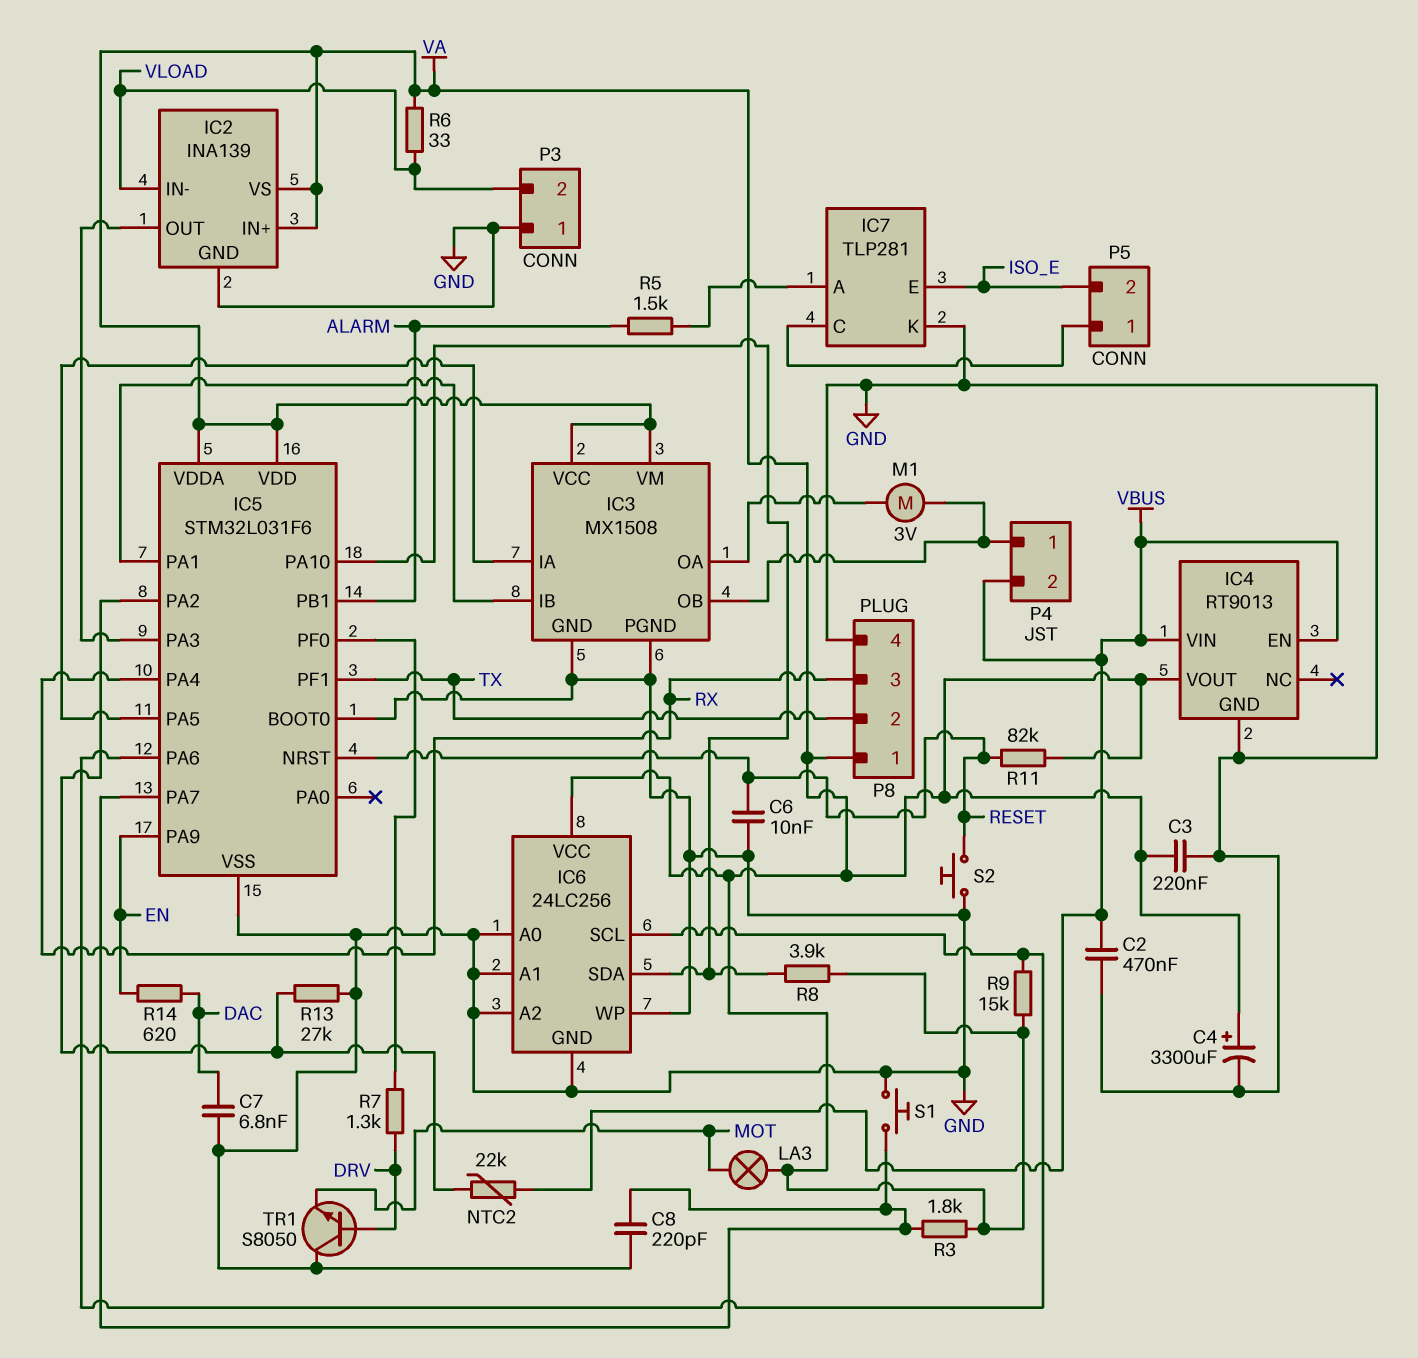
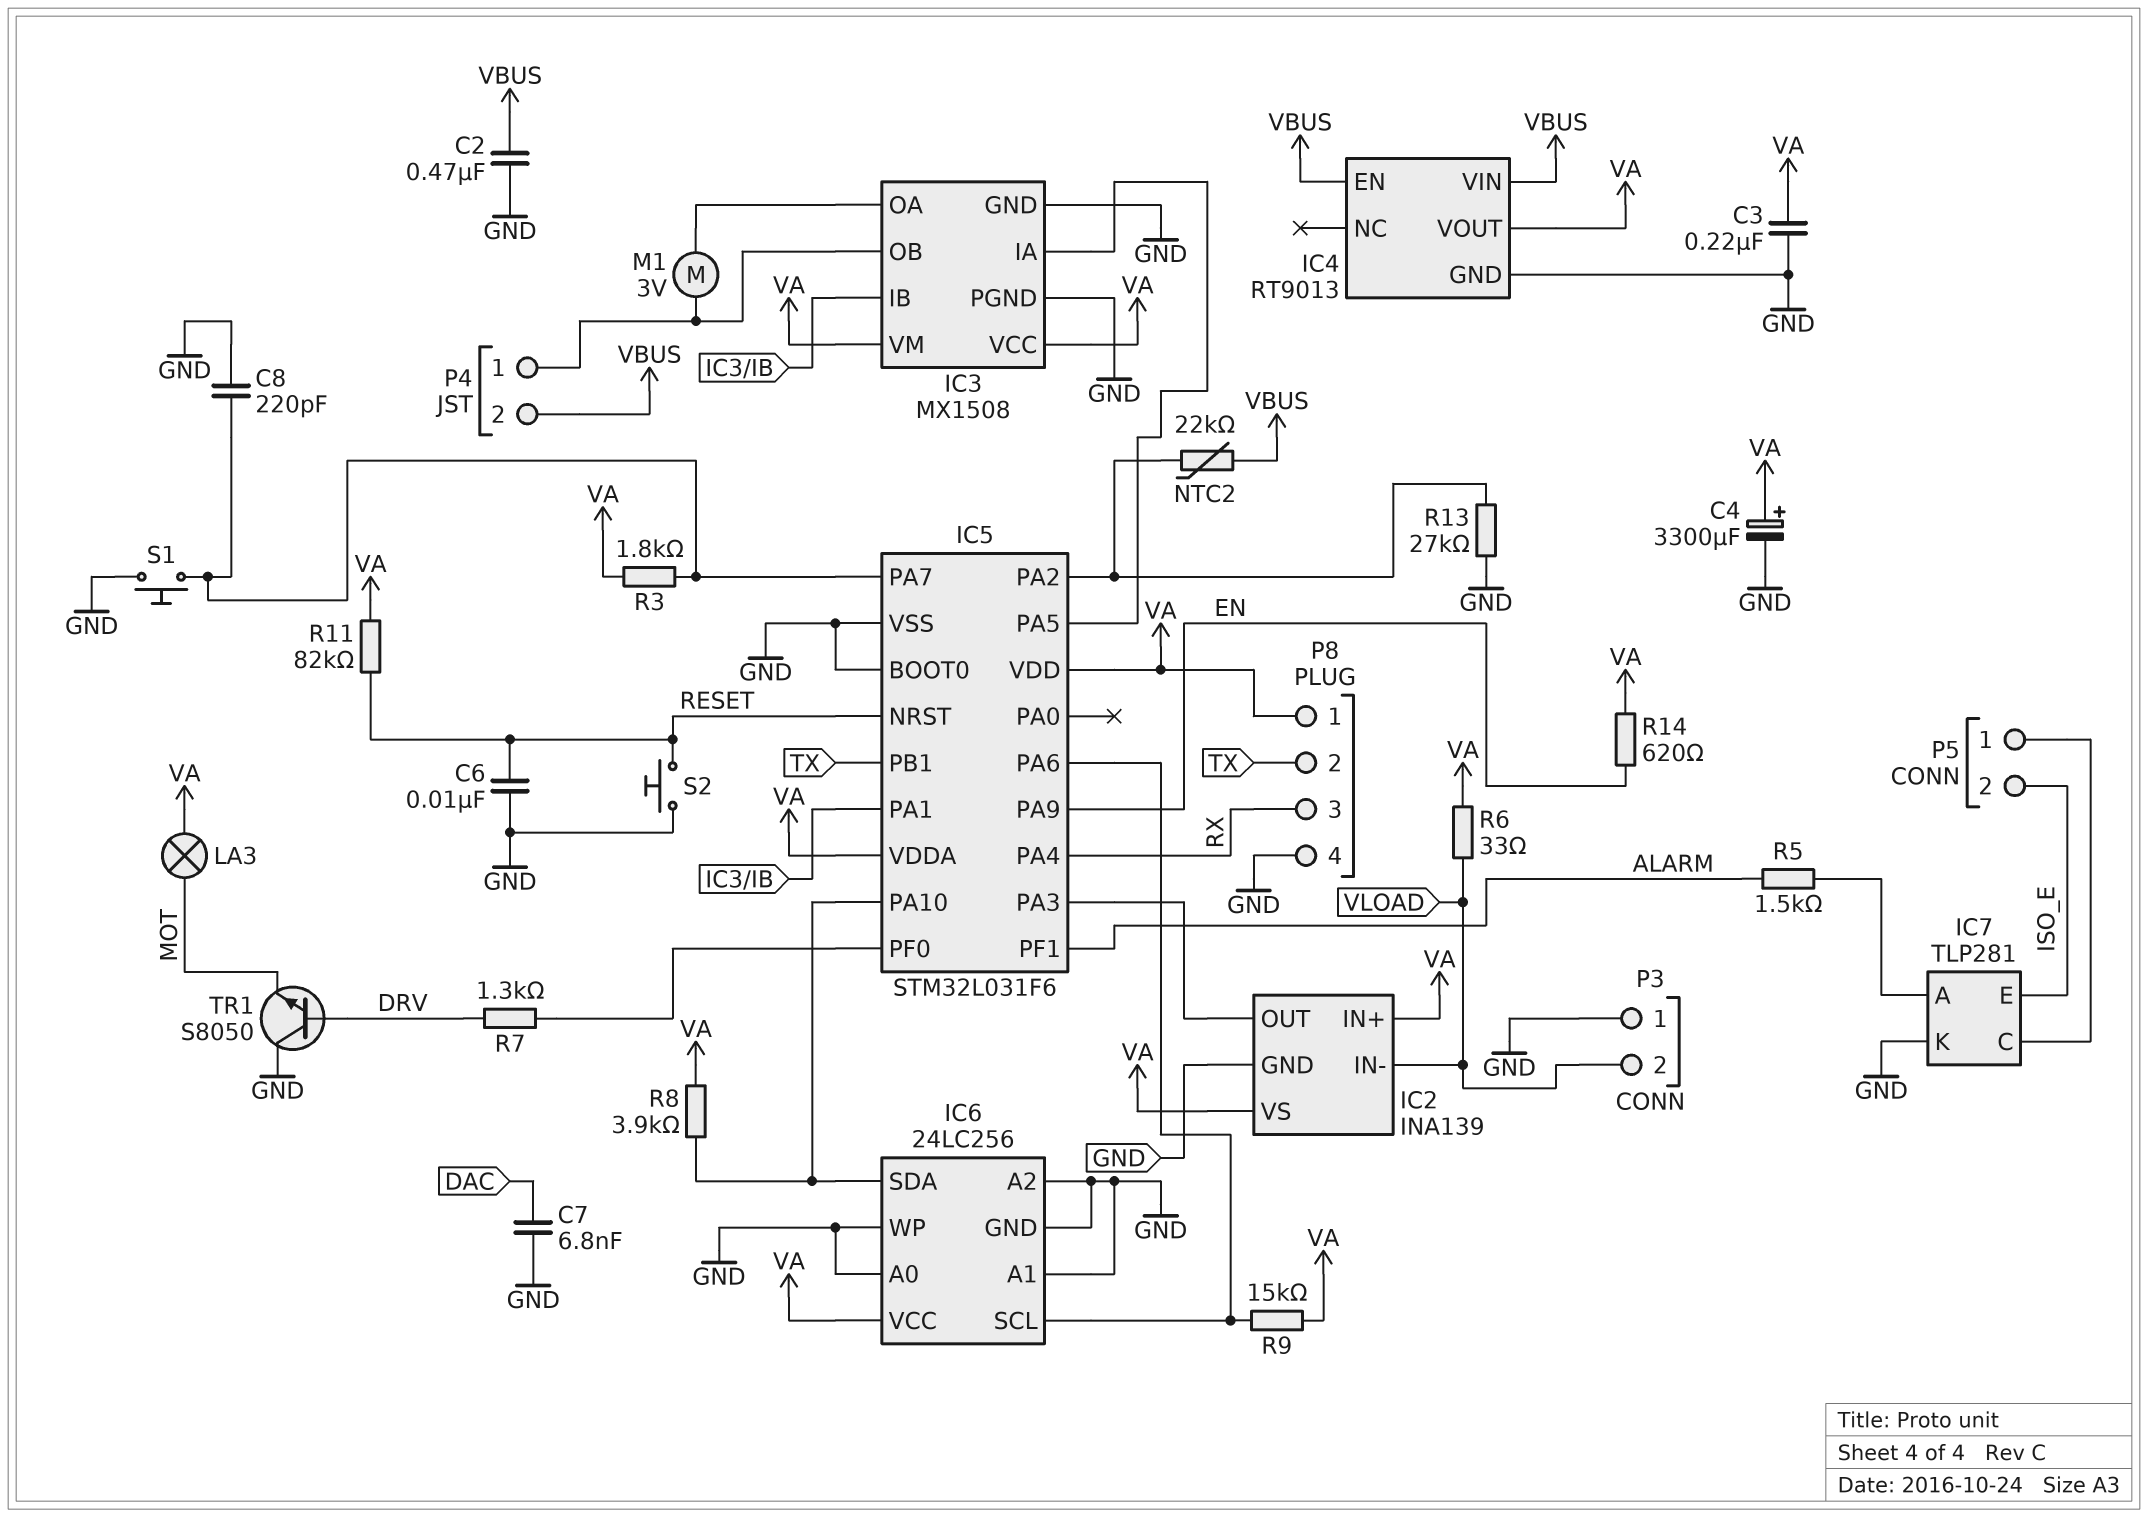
IC5 pin PB1: ALARM -> TX
IC5 pin PF1: TX -> ALARM
R14: 620 (DAC, EN) -> 620 (EN, VA)

